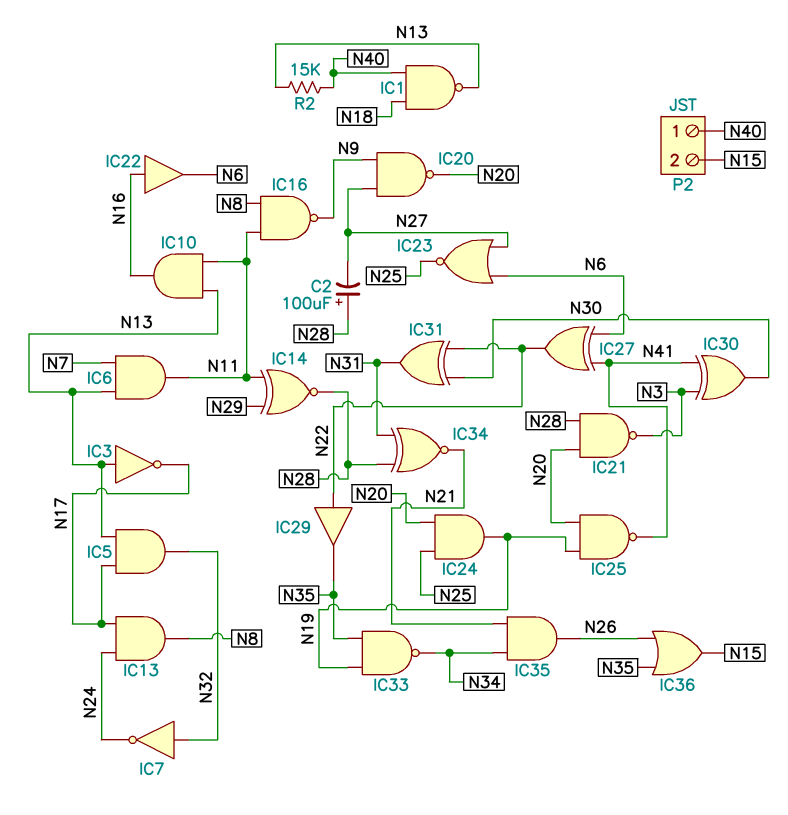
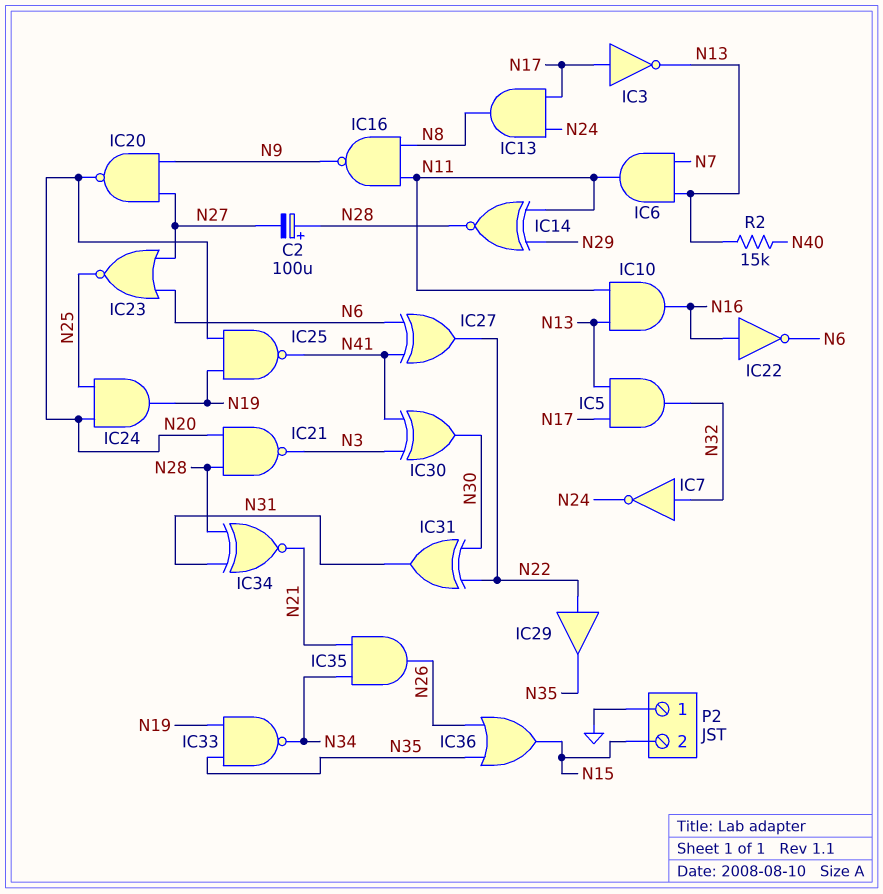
IC1: NAND (in N18, in N40, out N13) -> none
IC3: NOT (in N13, out N17) -> NOT (in N17, out N13)
IC22: buffer (in N16, out N6) -> NOT (in N16, out N6)
P2 pin 1: N40 -> GND

